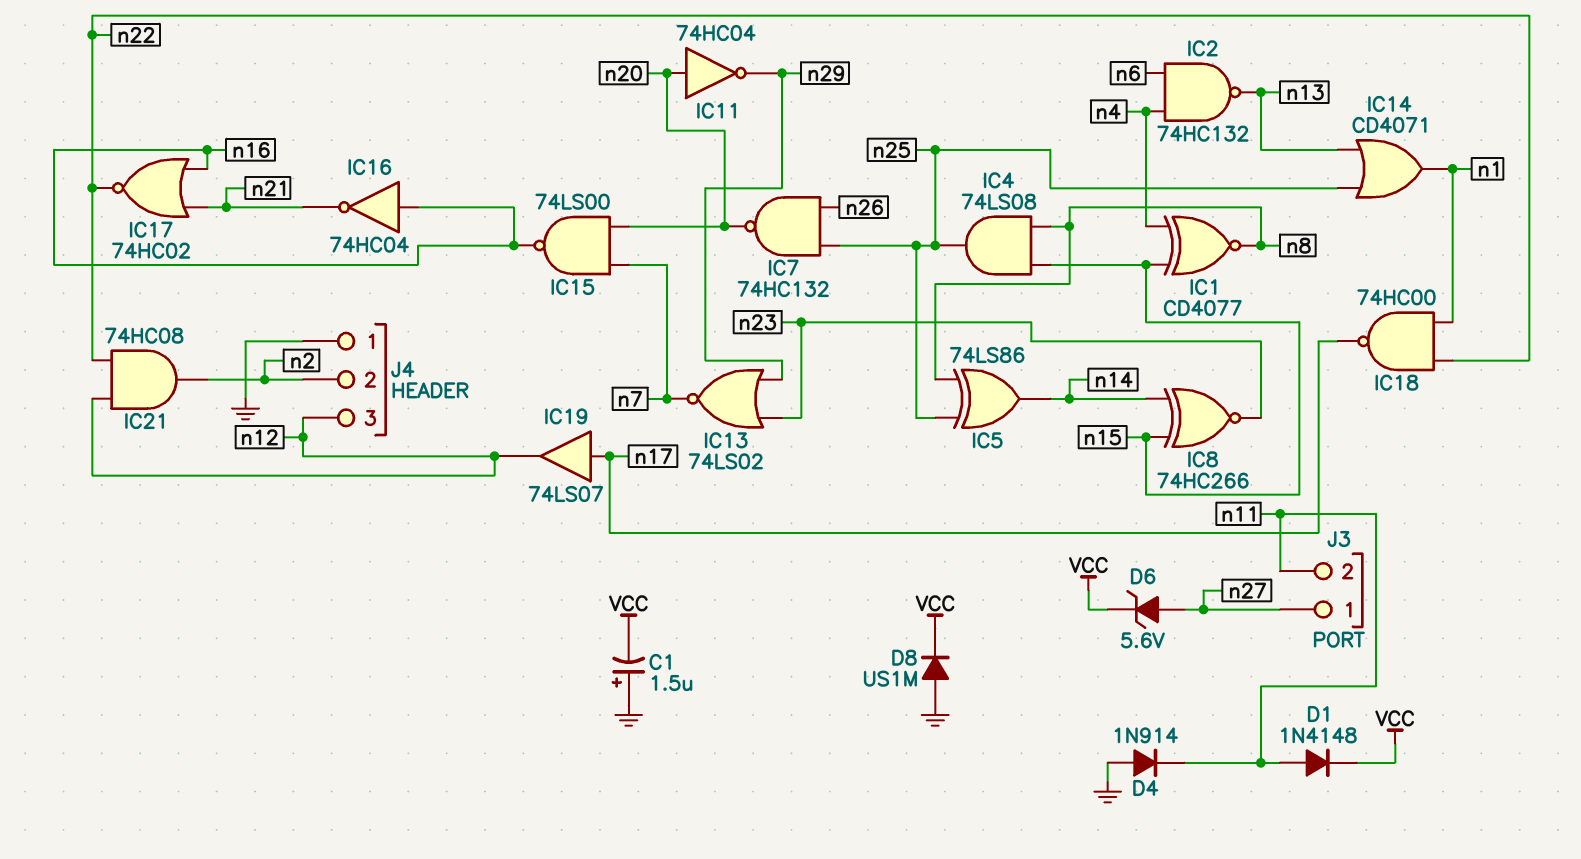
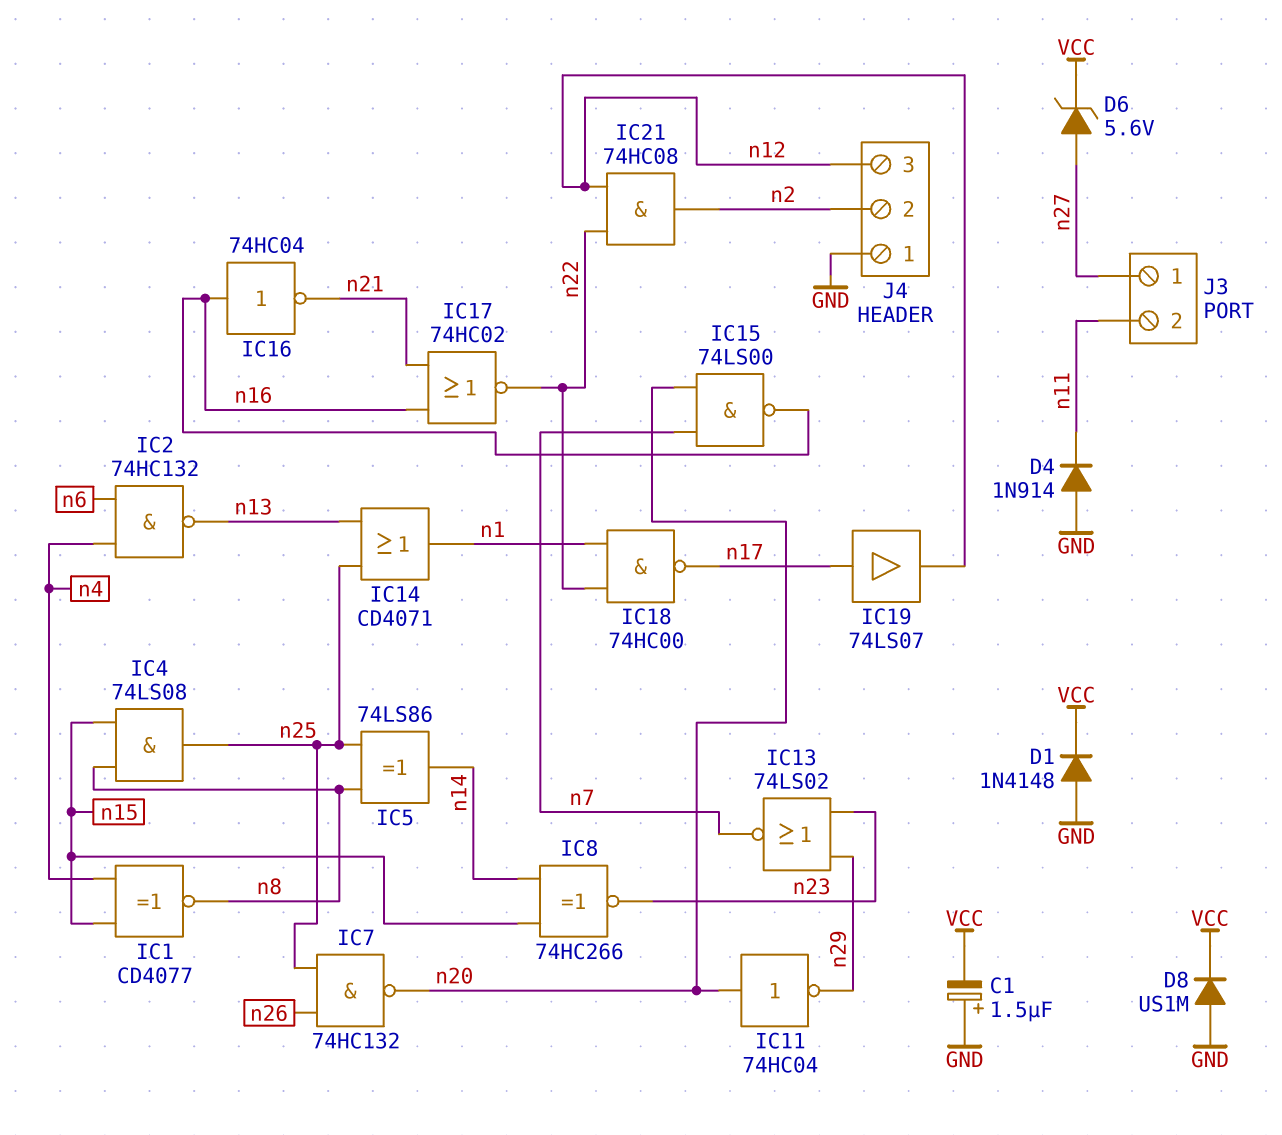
D1: diode 1N4148 (A n11, K VCC) -> diode 1N4148 (A GND, K VCC)

